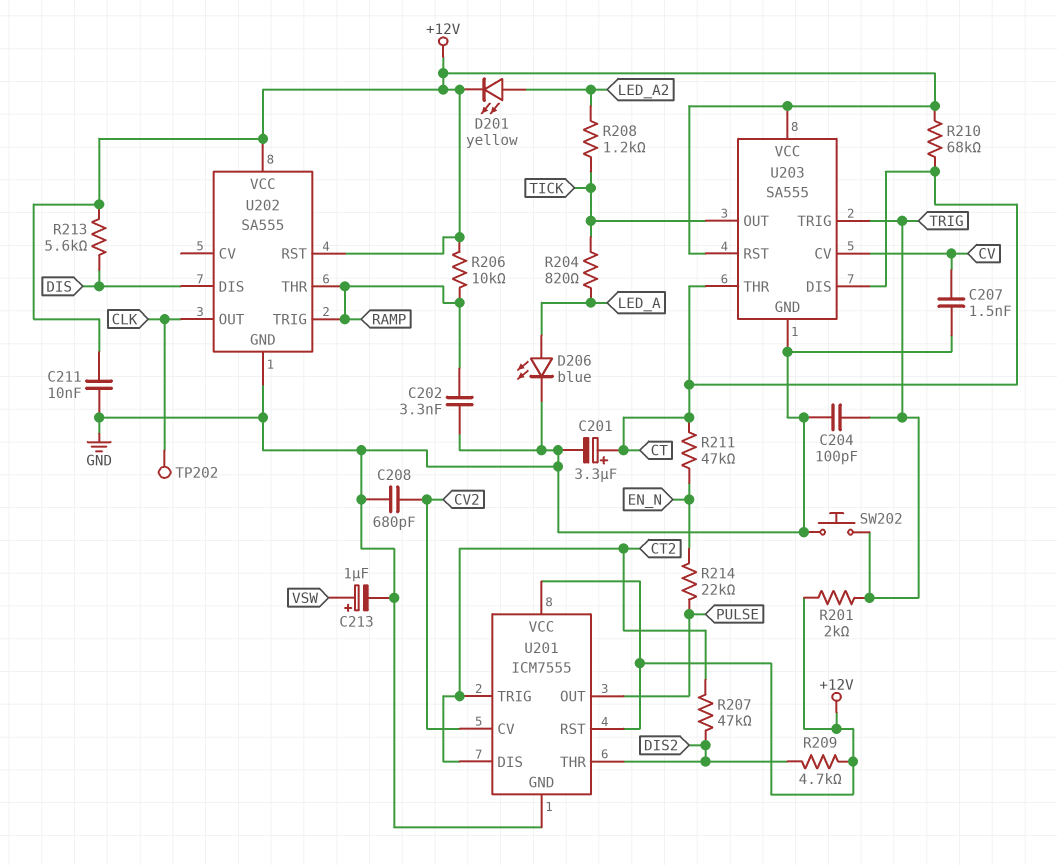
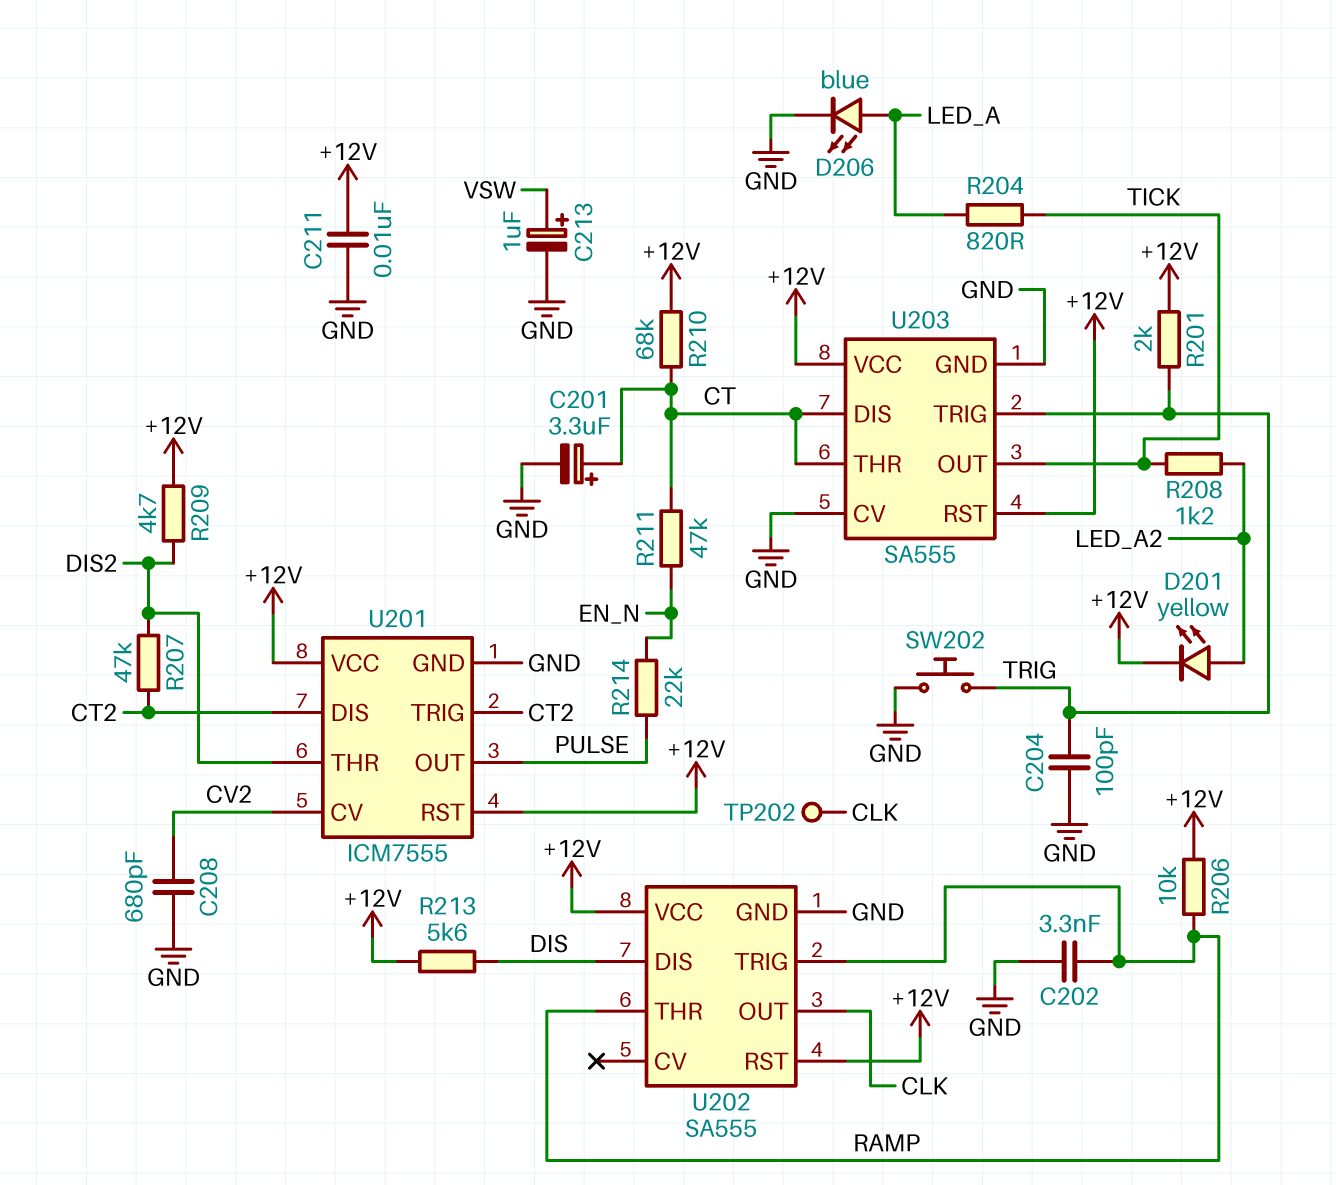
C207: 1.5nF (CV, GND) -> none
U203 pin CV: CV -> GND

